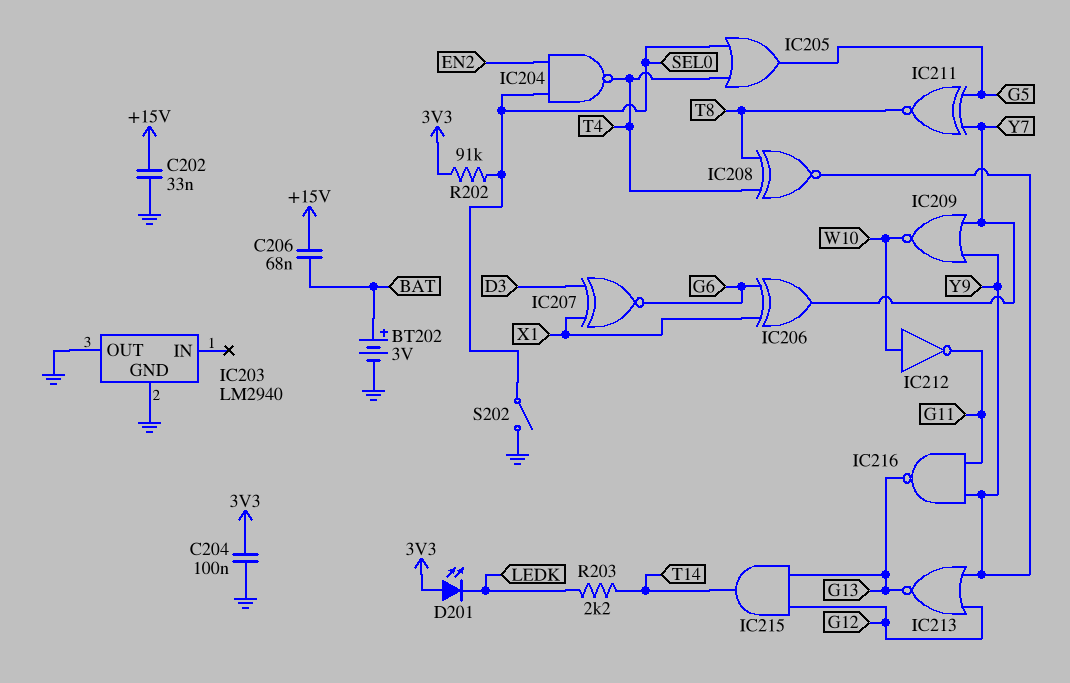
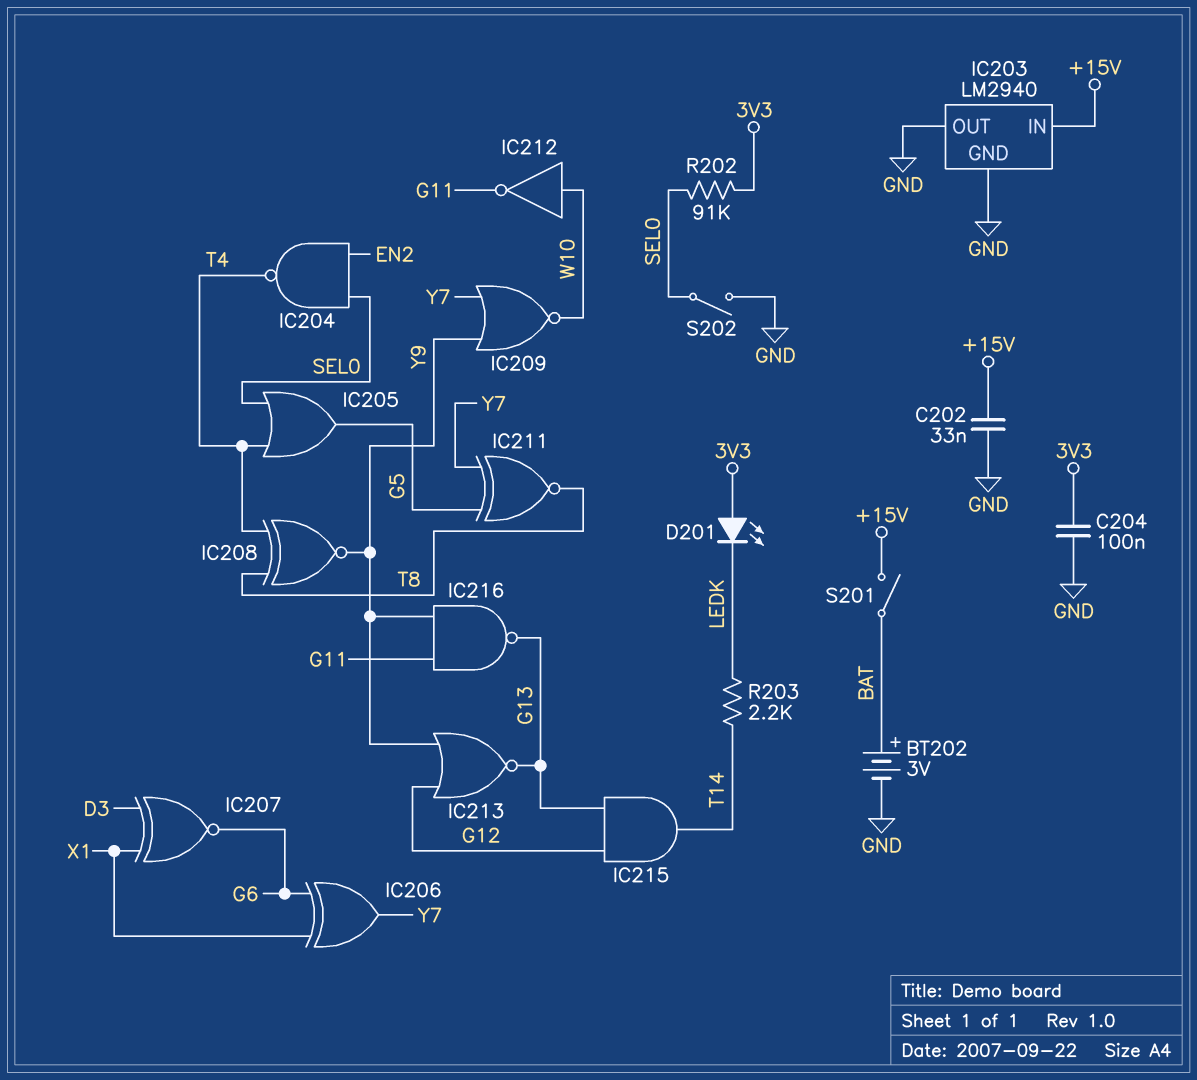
C206: 68nF (+15V, BAT) -> none
IC203 pin IN: none -> +15V
S201: none -> switch (+15V, BAT)

